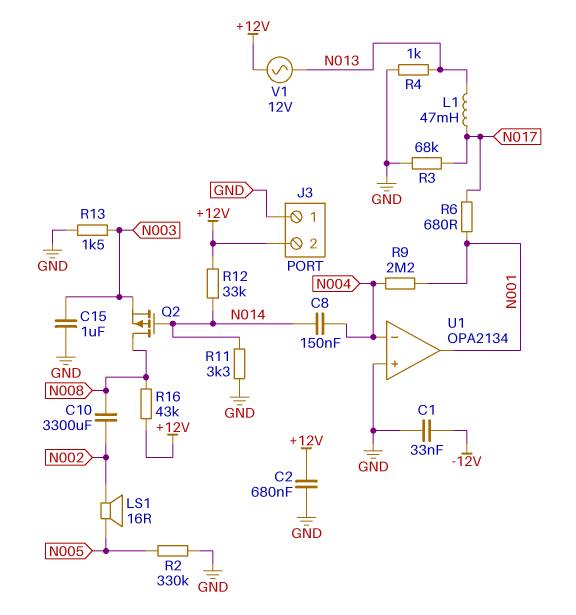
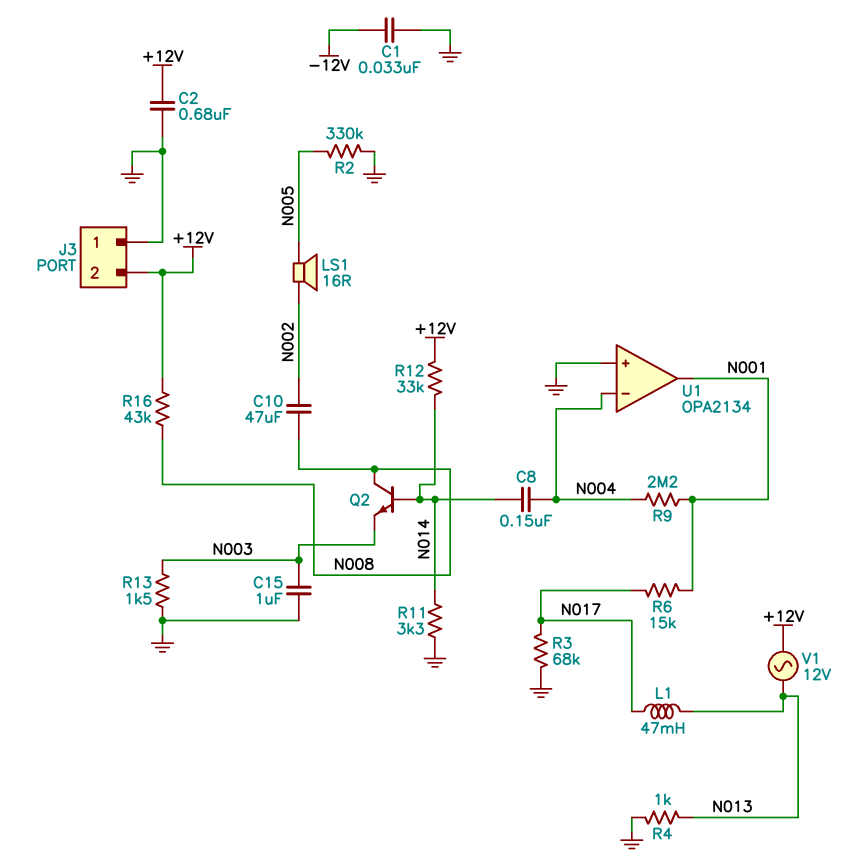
C10: 3300uF (N002, N008) -> 47uF (N002, N008)
Q2: PMOS (G N014, D N008, S N003) -> NPN (B N014, C N008, E N003)
R6: 680 (N001, N017) -> 15k (N001, N017)

